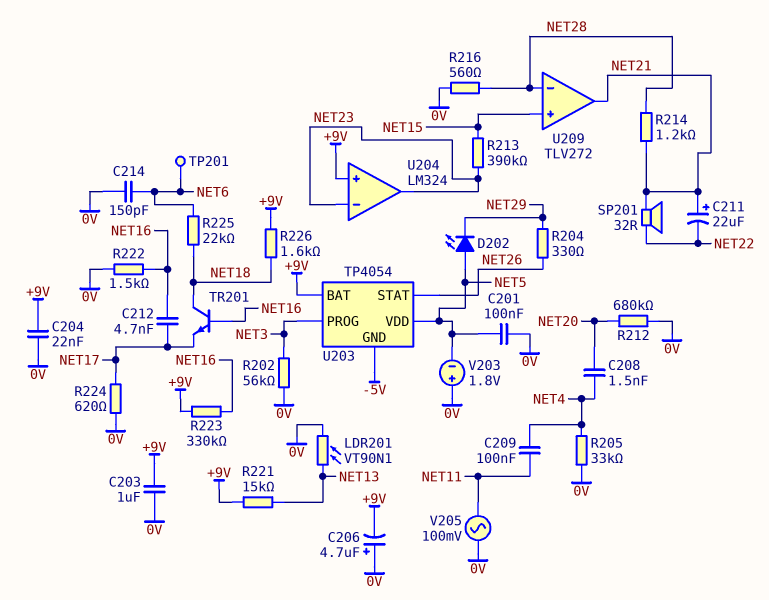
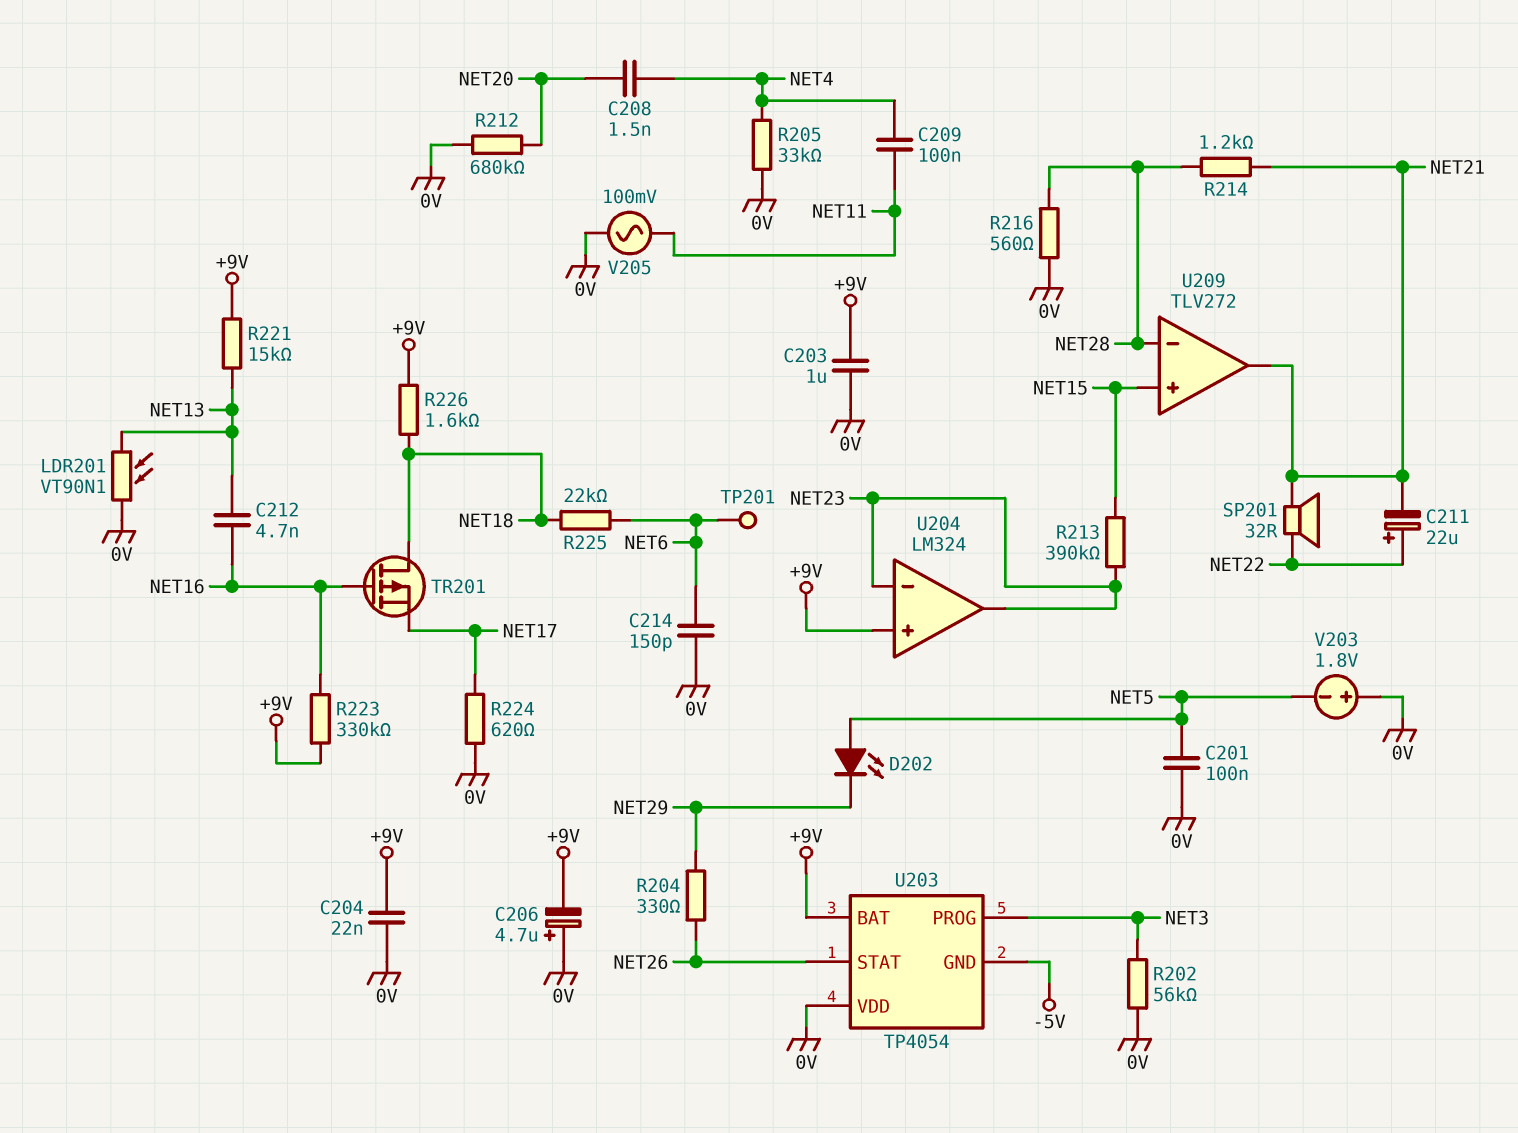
C211: 22uF (plus NET21, minus NET22) -> 22uF (plus NET22, minus NET21)
C212: 4.7nF (NET16, NET17) -> 4.7nF (NET13, NET16)
R222: 1.5k (0V, NET16) -> none
TR201: NPN (B NET16, C NET18, E NET17) -> PMOS (G NET16, D NET18, S NET17)
U203 pin VDD: NET5 -> 0V

